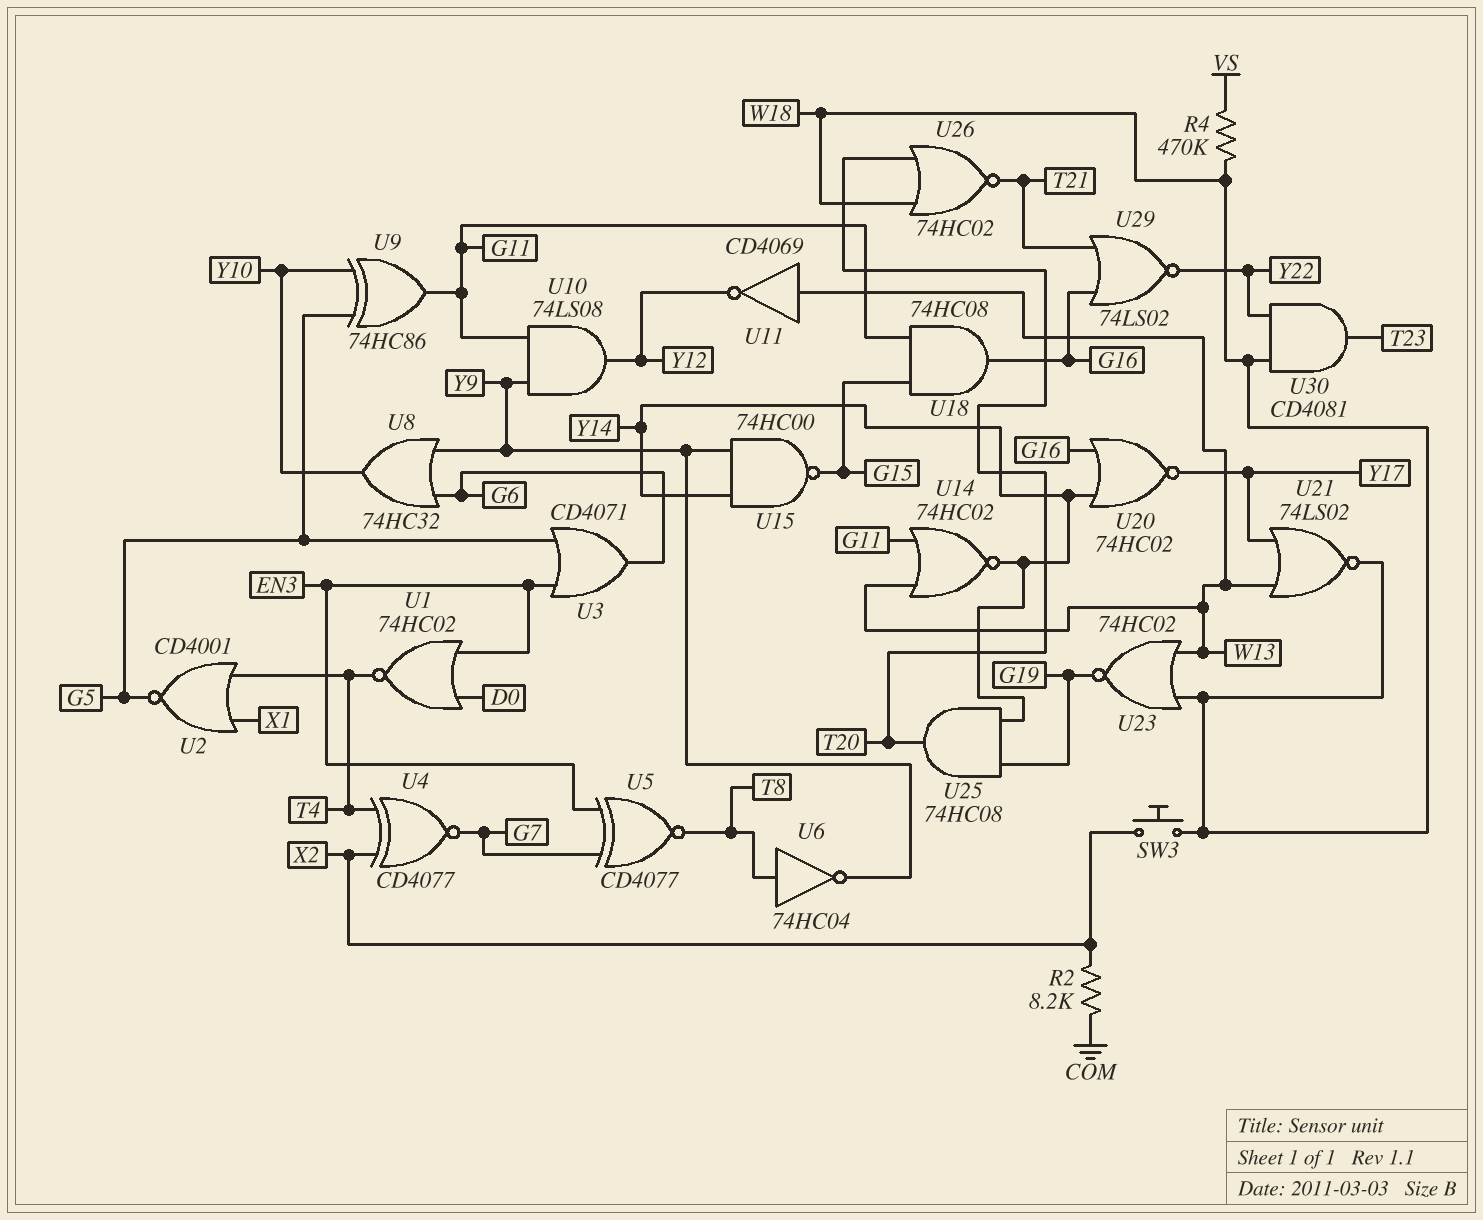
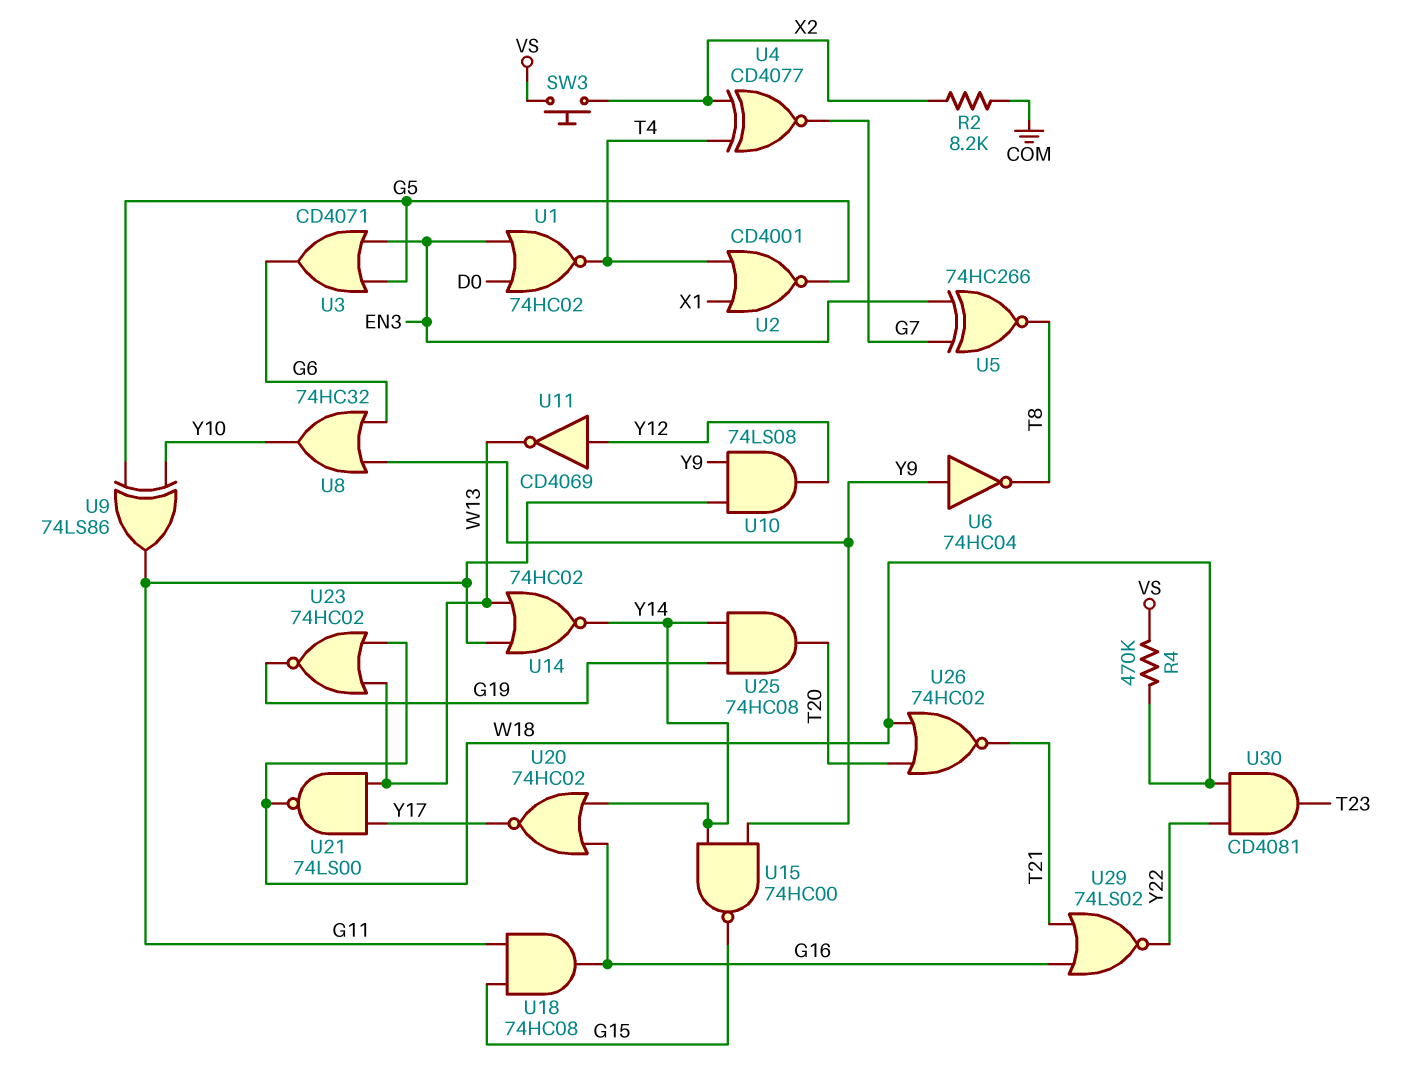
SW3: button (W18, X2) -> button (VS, X2)
U5: XNOR CD4077 (in EN3, in G7, out T8) -> XNOR 74HC266 (in EN3, in G7, out T8)
U6: NOT 74HC04 (in T8, out Y9) -> NOT 74HC04 (in Y9, out T8)
U9: XOR 74HC86 (in G5, in Y10, out G11) -> XOR 74LS86 (in G5, in Y10, out G11)
U11: NOT CD4069 (in W13, out Y12) -> NOT CD4069 (in Y12, out W13)
U21: NOR 74LS02 (in W13, in Y17, out W18) -> NAND 74LS00 (in W13, in Y17, out W18)

